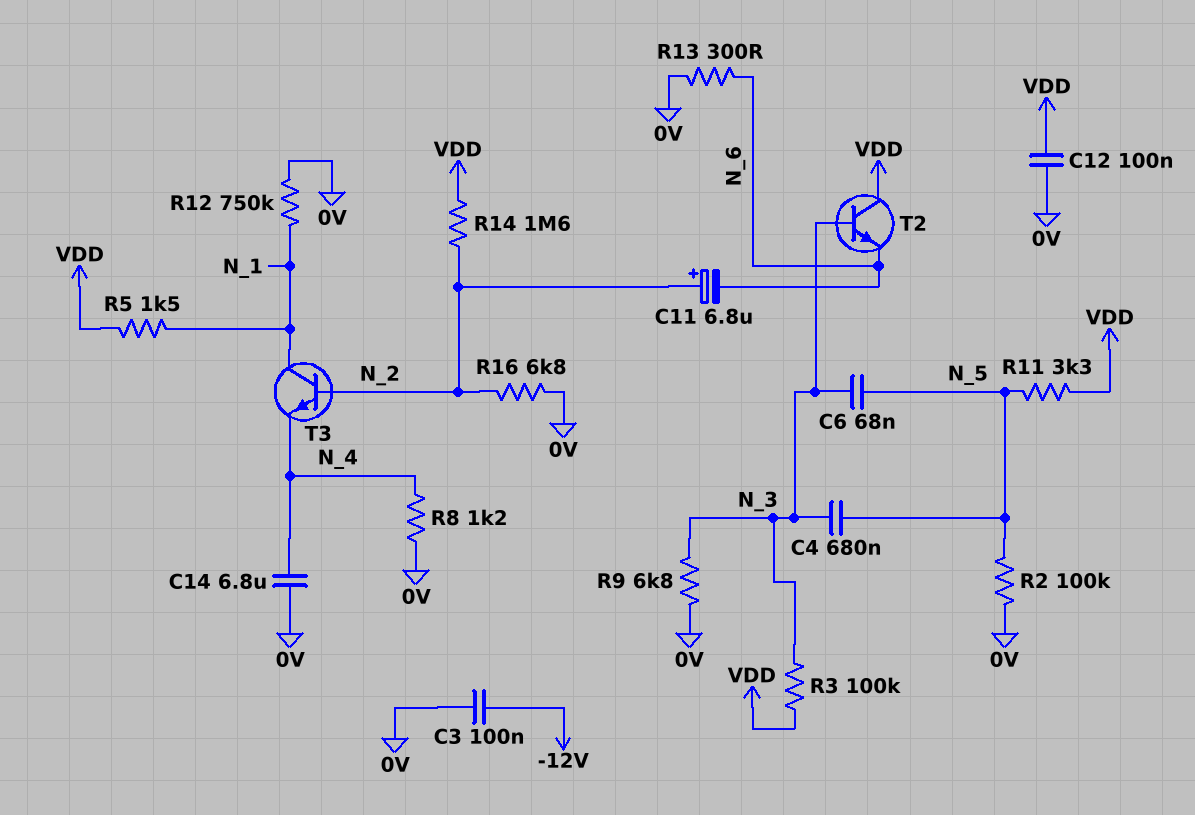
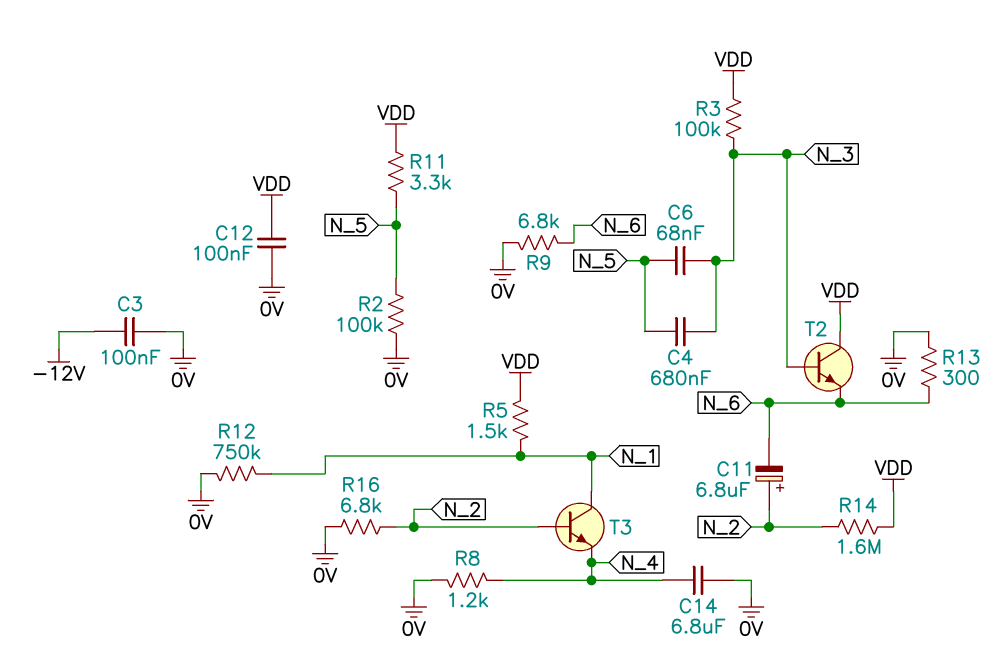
R9: 6.8k (0V, N_3) -> 6.8k (0V, N_6)

